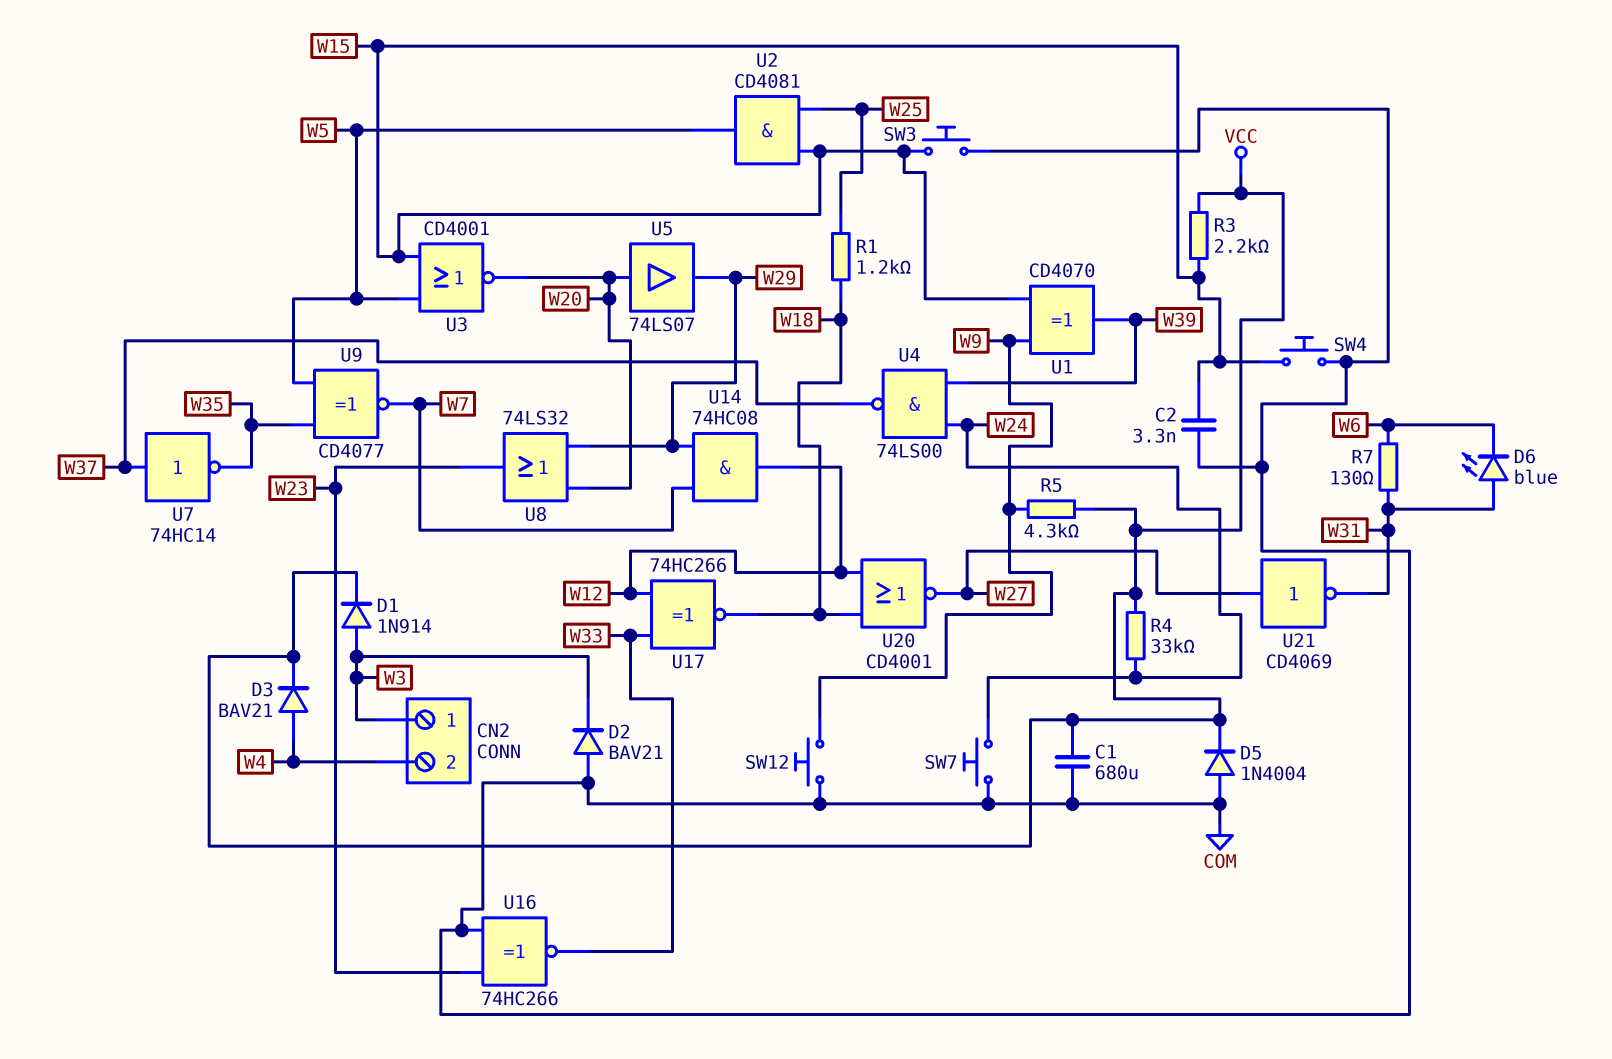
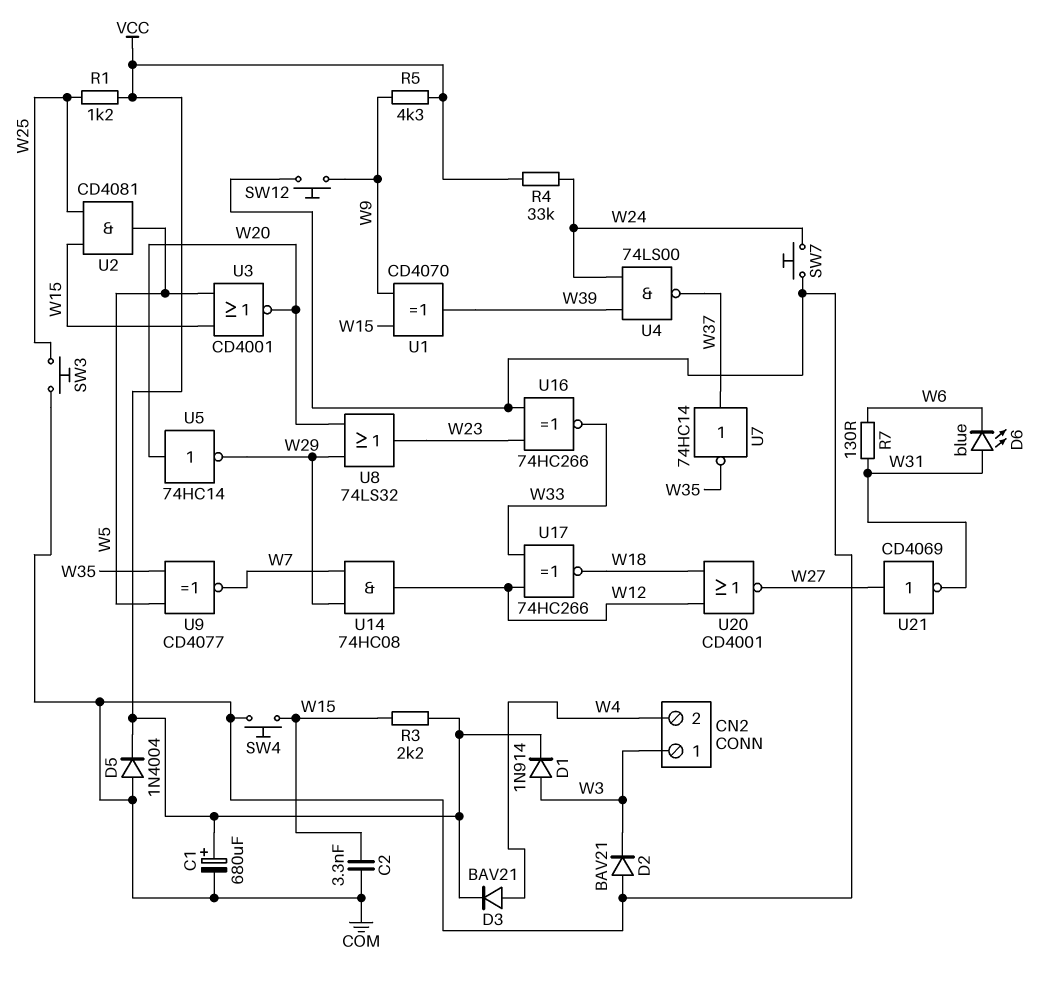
C1: 680uF (COM, VCC) -> 680uF (plus VCC, minus COM)
R1: 1.2k (W18, W25) -> 1.2k (VCC, W25)
SW3: button (COM, W15) -> button (COM, W25)
U5: buffer 74LS07 (in W20, out W29) -> NOT 74HC14 (in W20, out W29)

